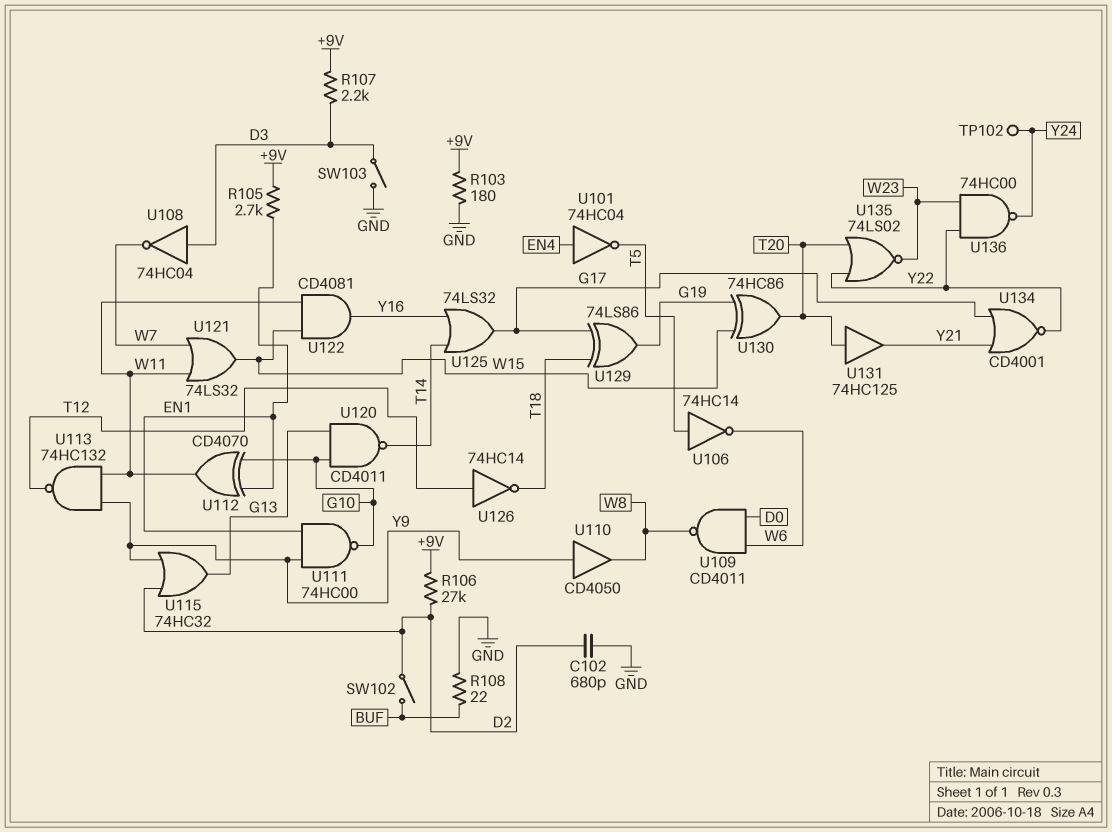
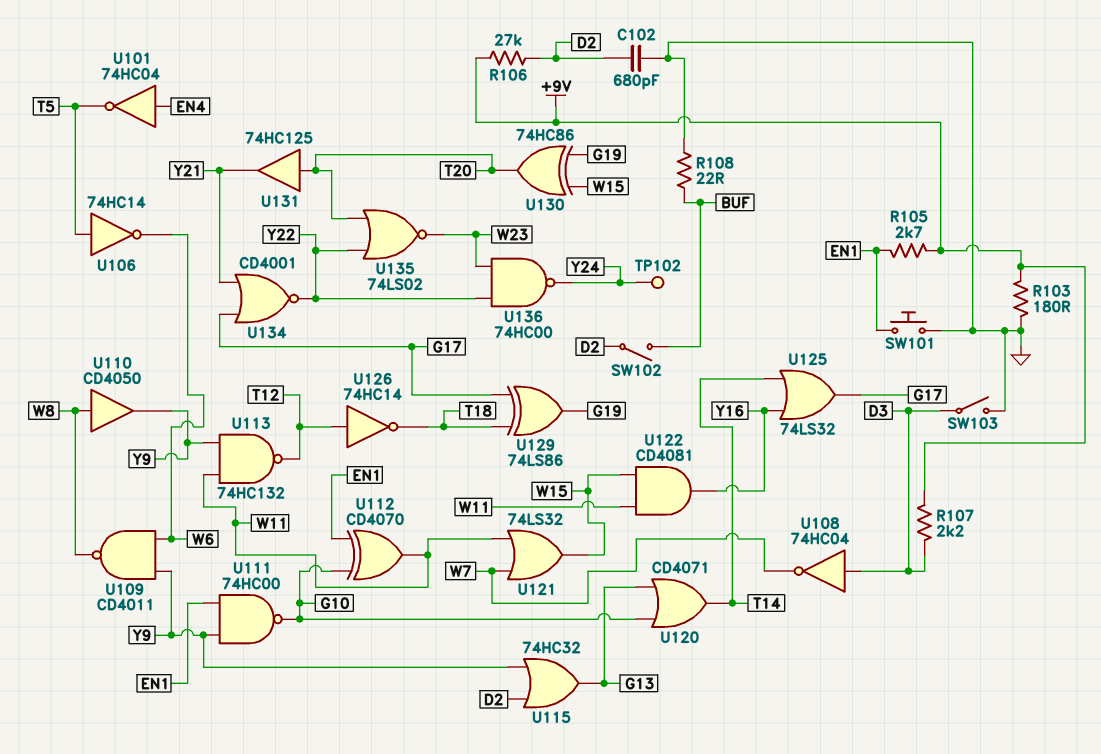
SW101: none -> button (EN1, GND)
U109: NAND CD4011 (in D0, in W6, out W8) -> NAND CD4011 (in W6, in Y9, out W8)
U110: buffer CD4050 (in Y9, out W8) -> buffer CD4050 (in W8, out Y9)
U120: NAND CD4011 (in G10, in G13, out T14) -> OR CD4071 (in G10, in G13, out T14)

